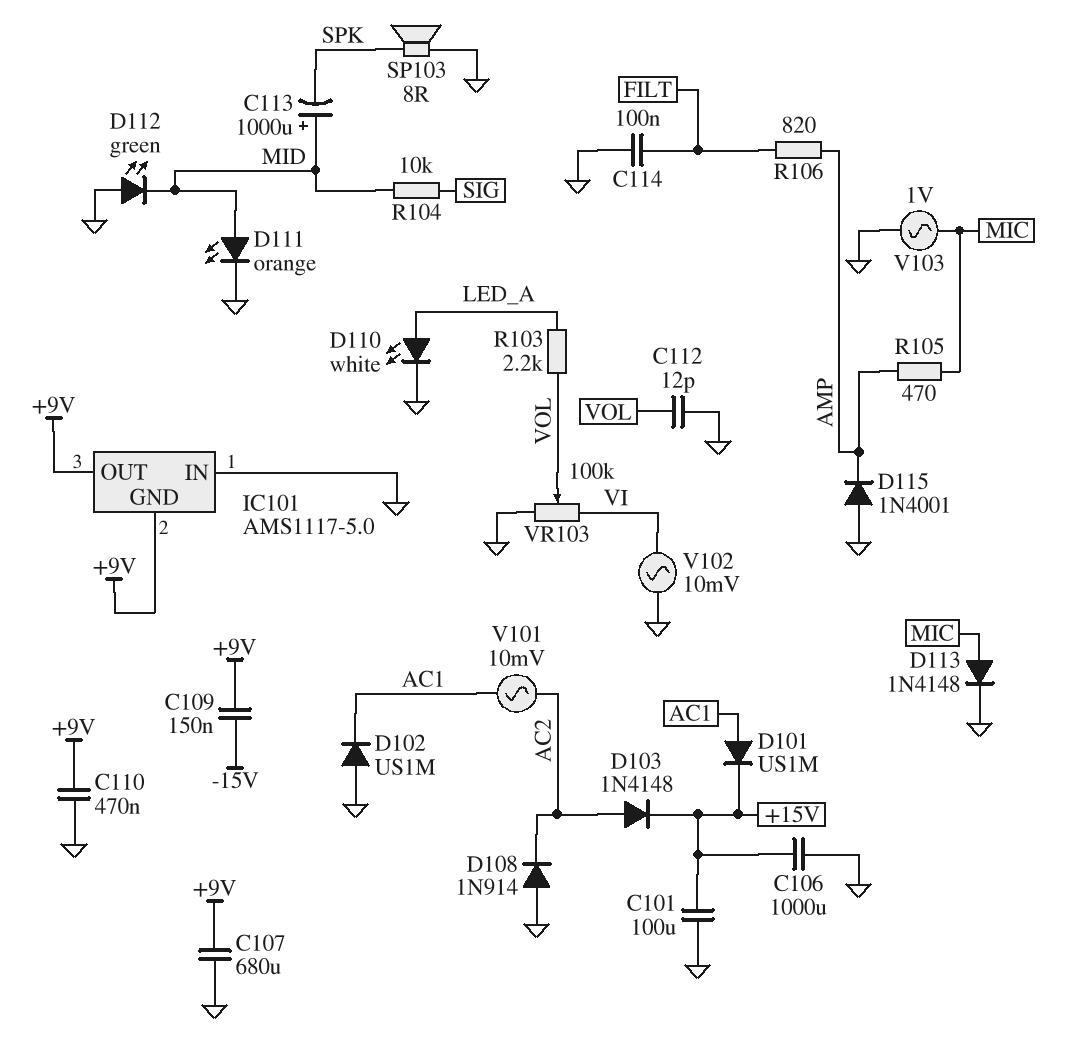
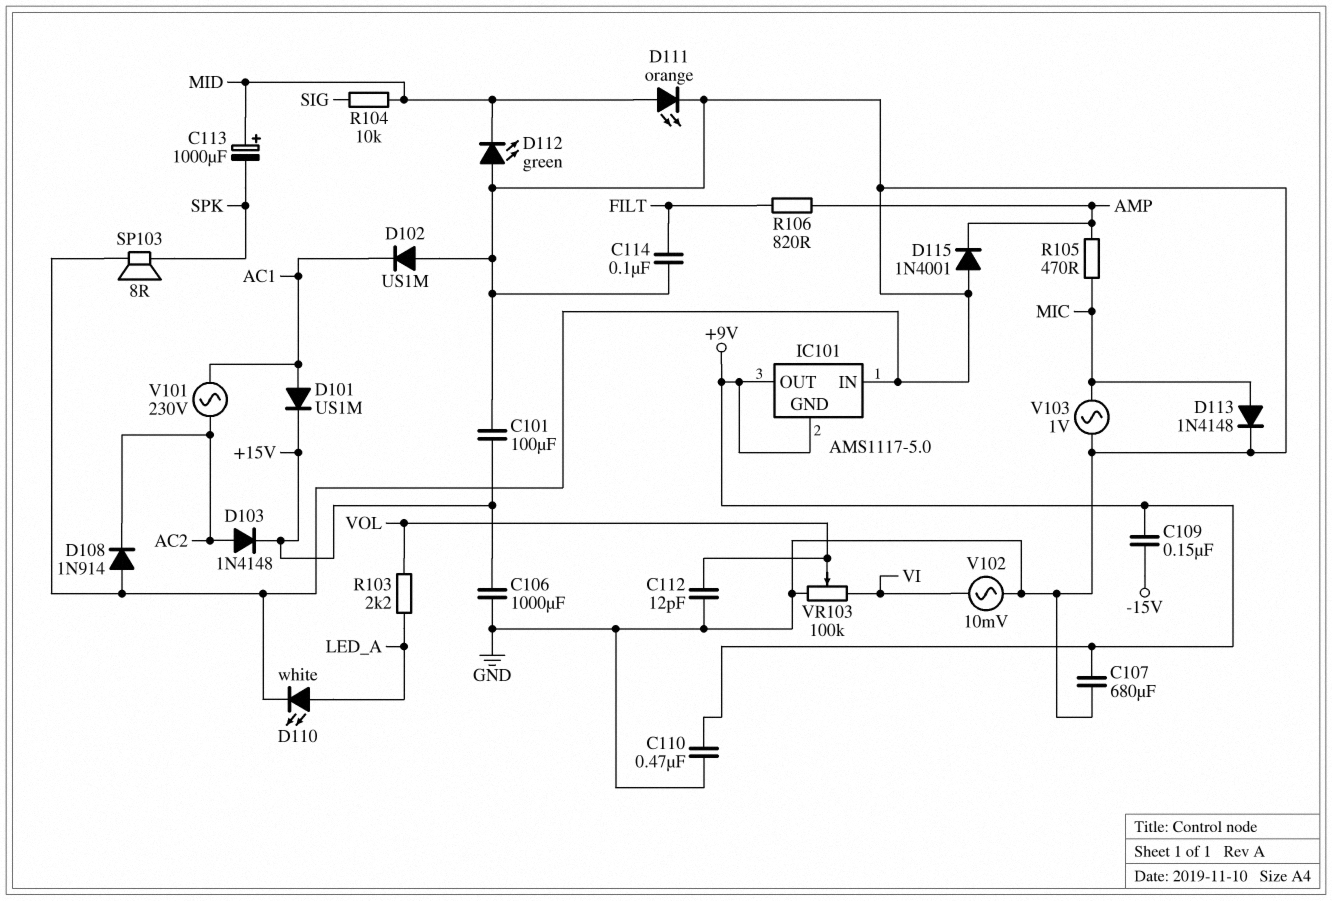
V101: AC 10mV (AC1, AC2) -> AC 230V (AC1, AC2)

